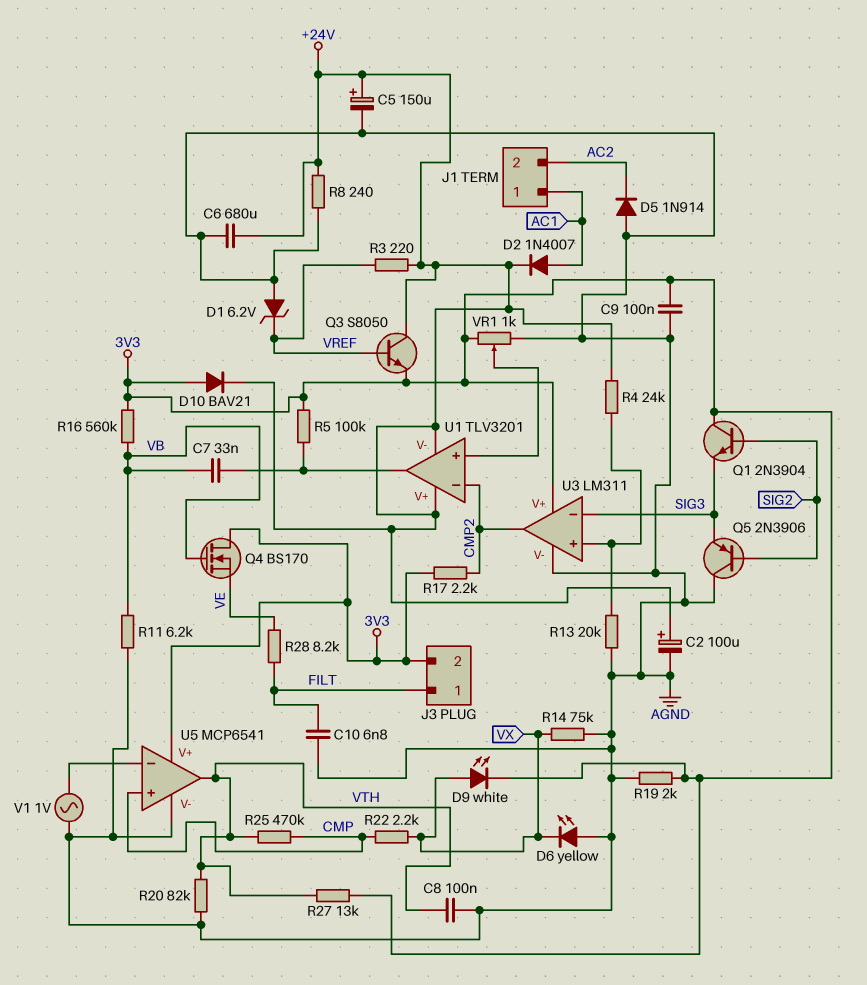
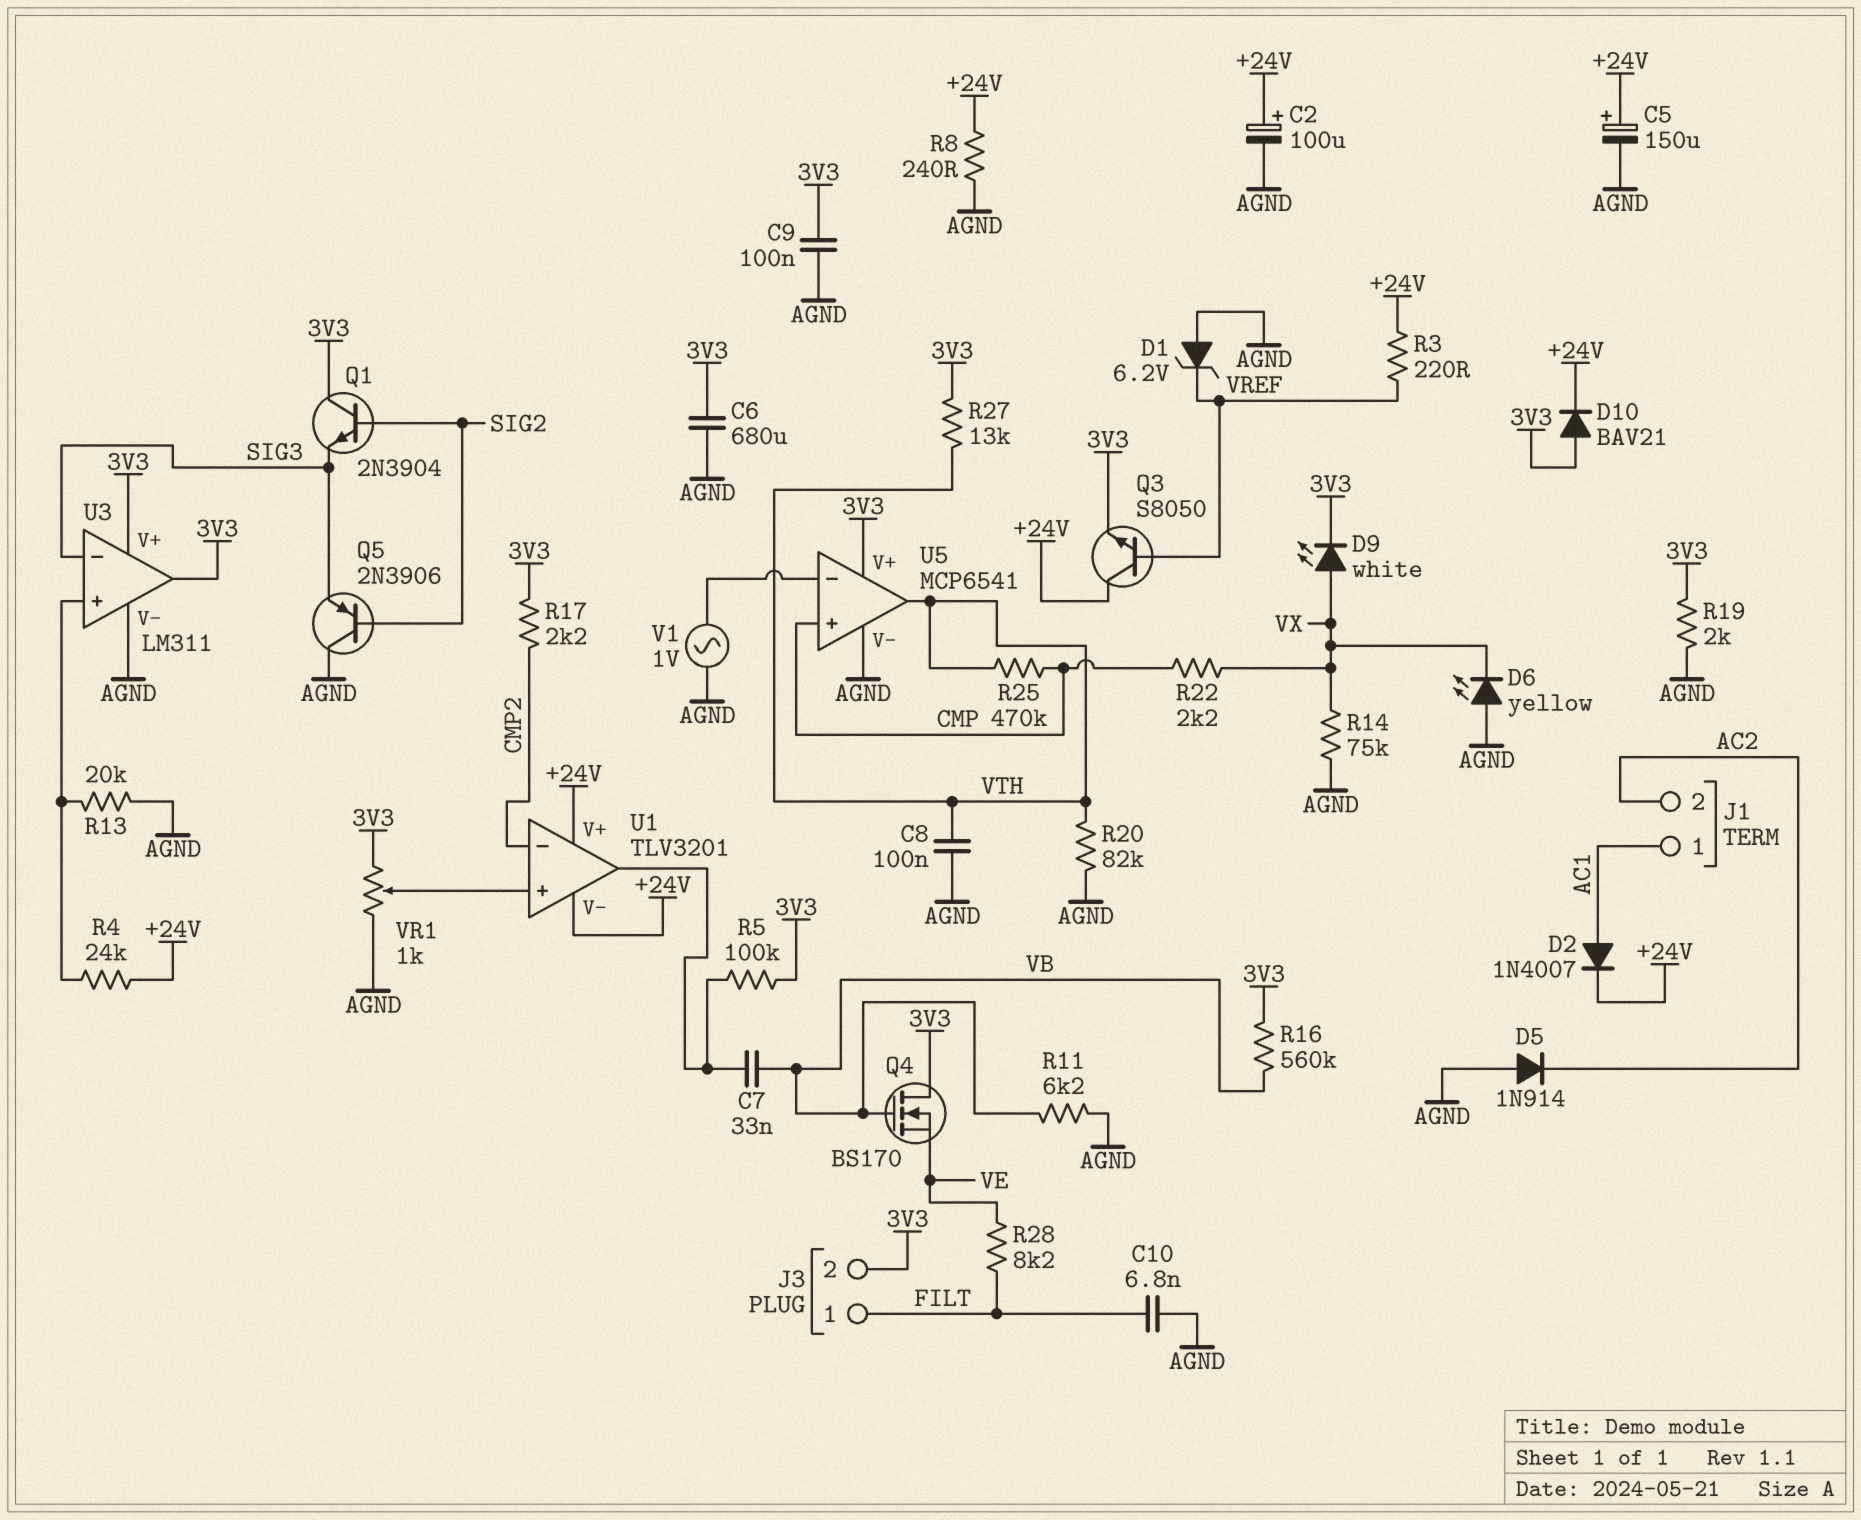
C6: 680uF (+24V, AGND) -> 680uF (3V3, AGND)
U3 pin out: CMP2 -> 3V3

